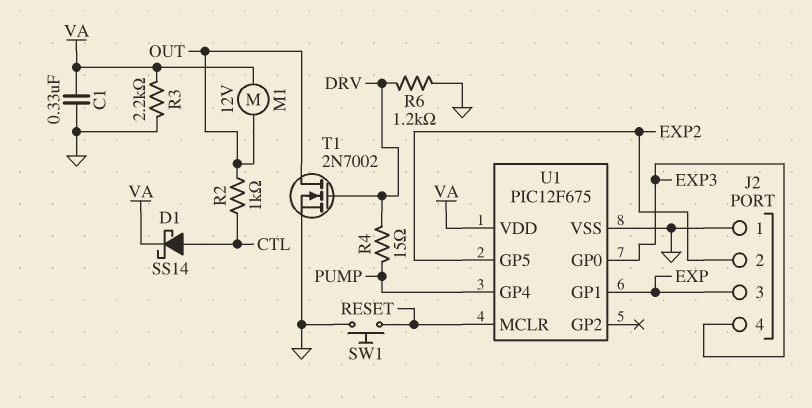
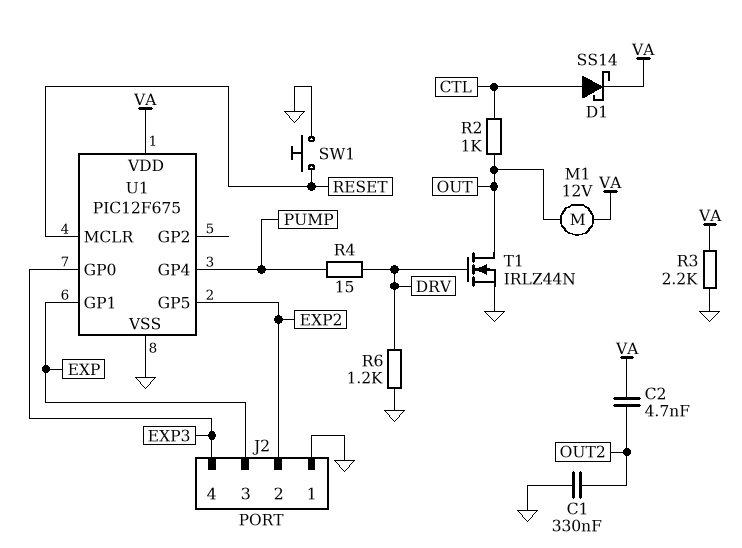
C1: 330nF (GND, VA) -> 330nF (GND, OUT2)
C2: none -> 4.7nF (OUT2, VA)
T1: NMOS 2N7002 (G DRV, D OUT, S GND) -> NMOS IRLZ44N (G DRV, D OUT, S GND)

